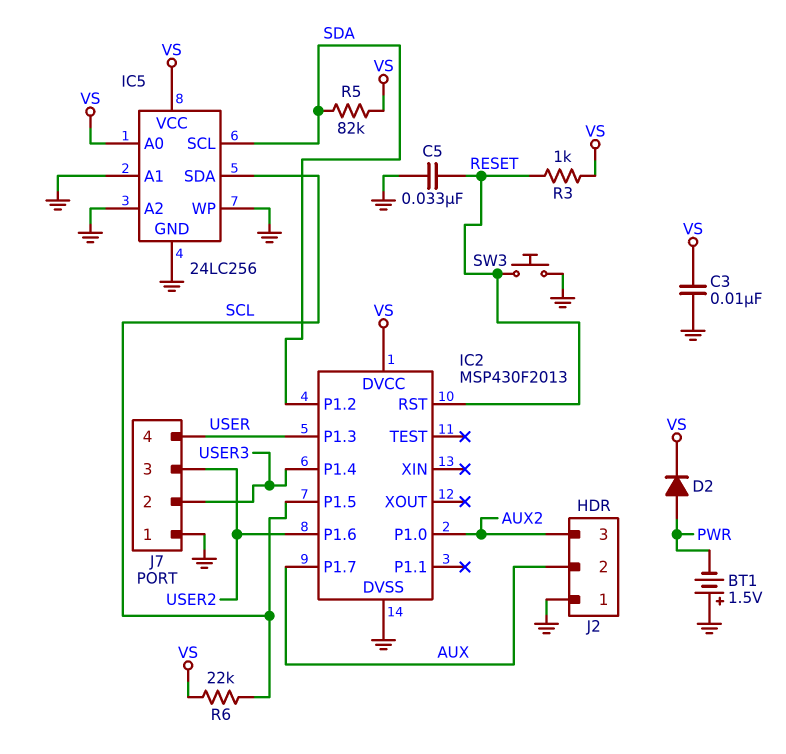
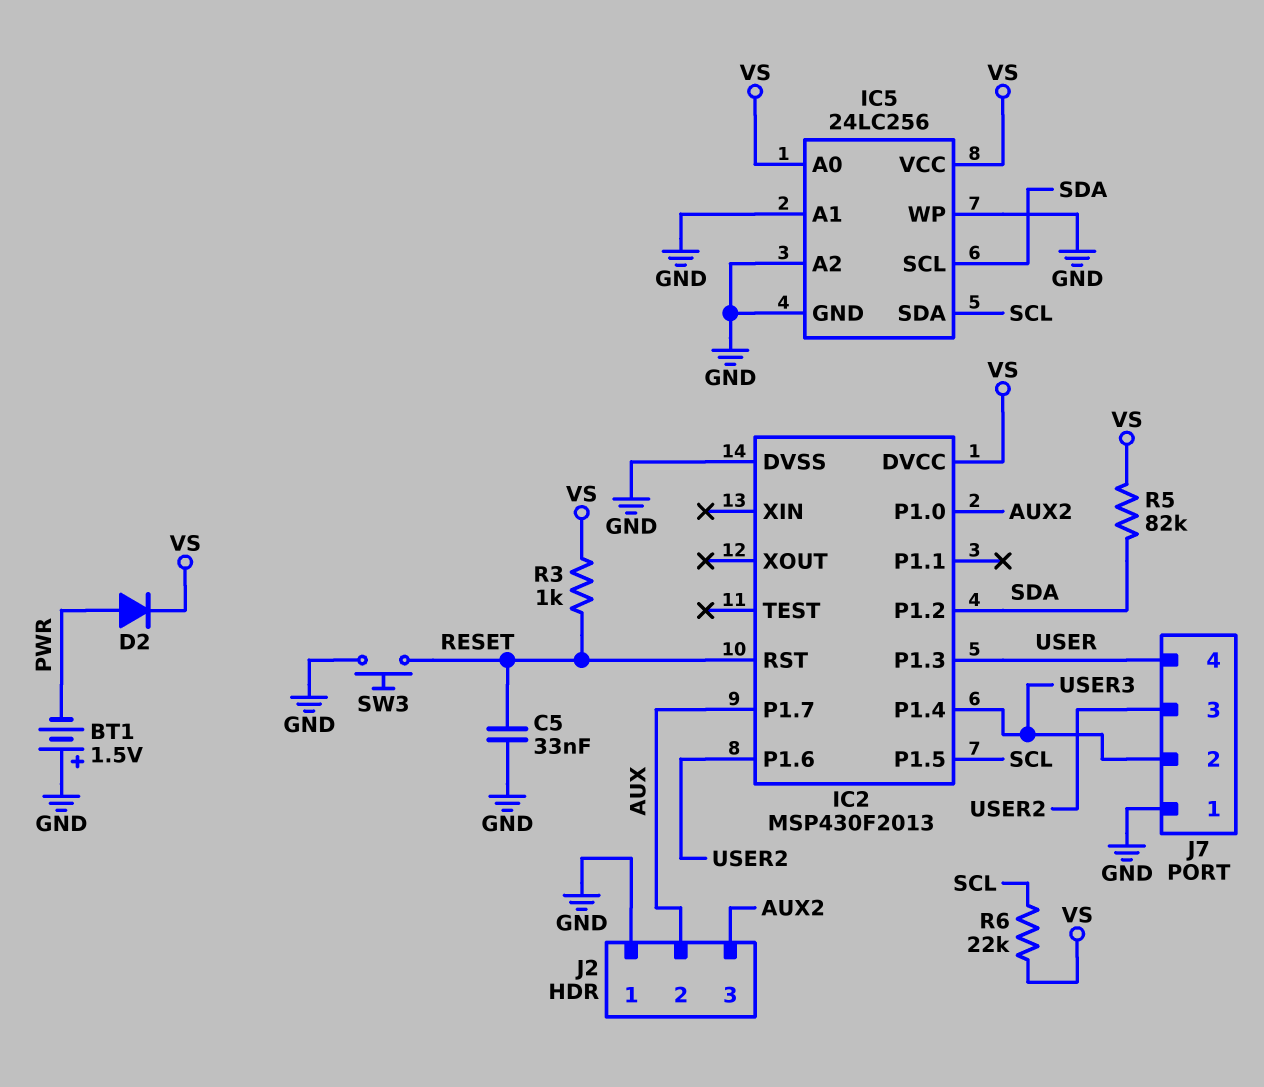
C3: 10nF (GND, VS) -> none

